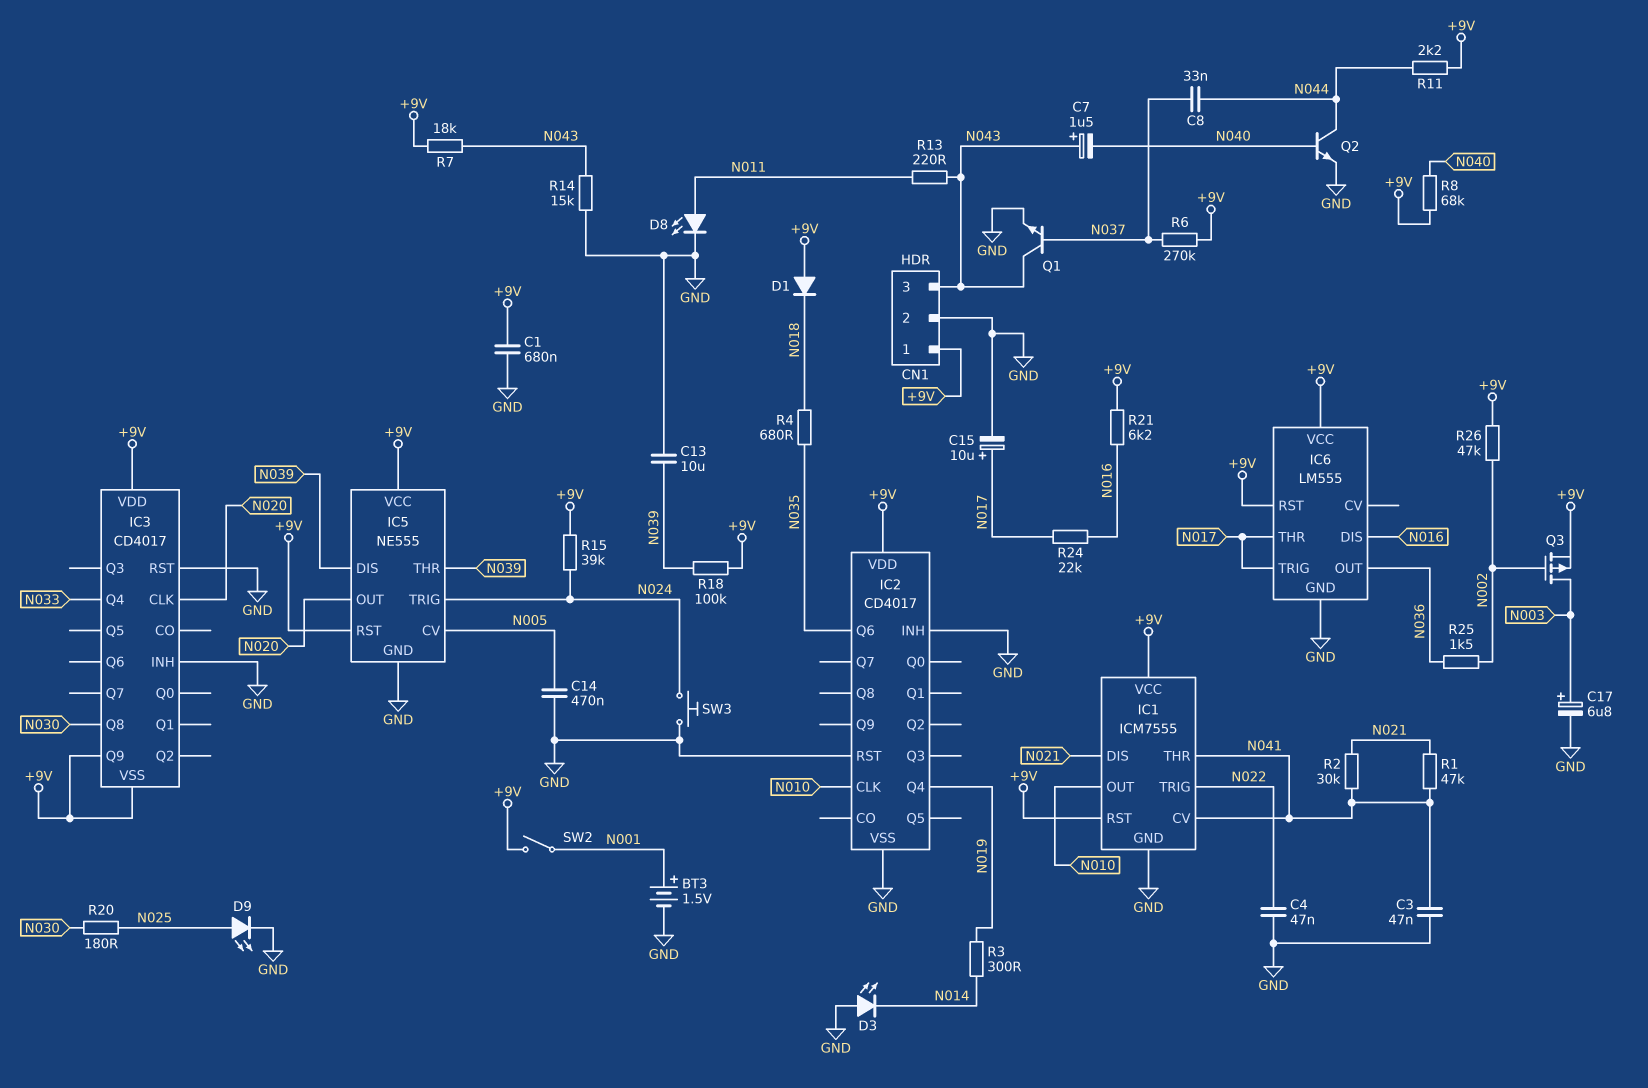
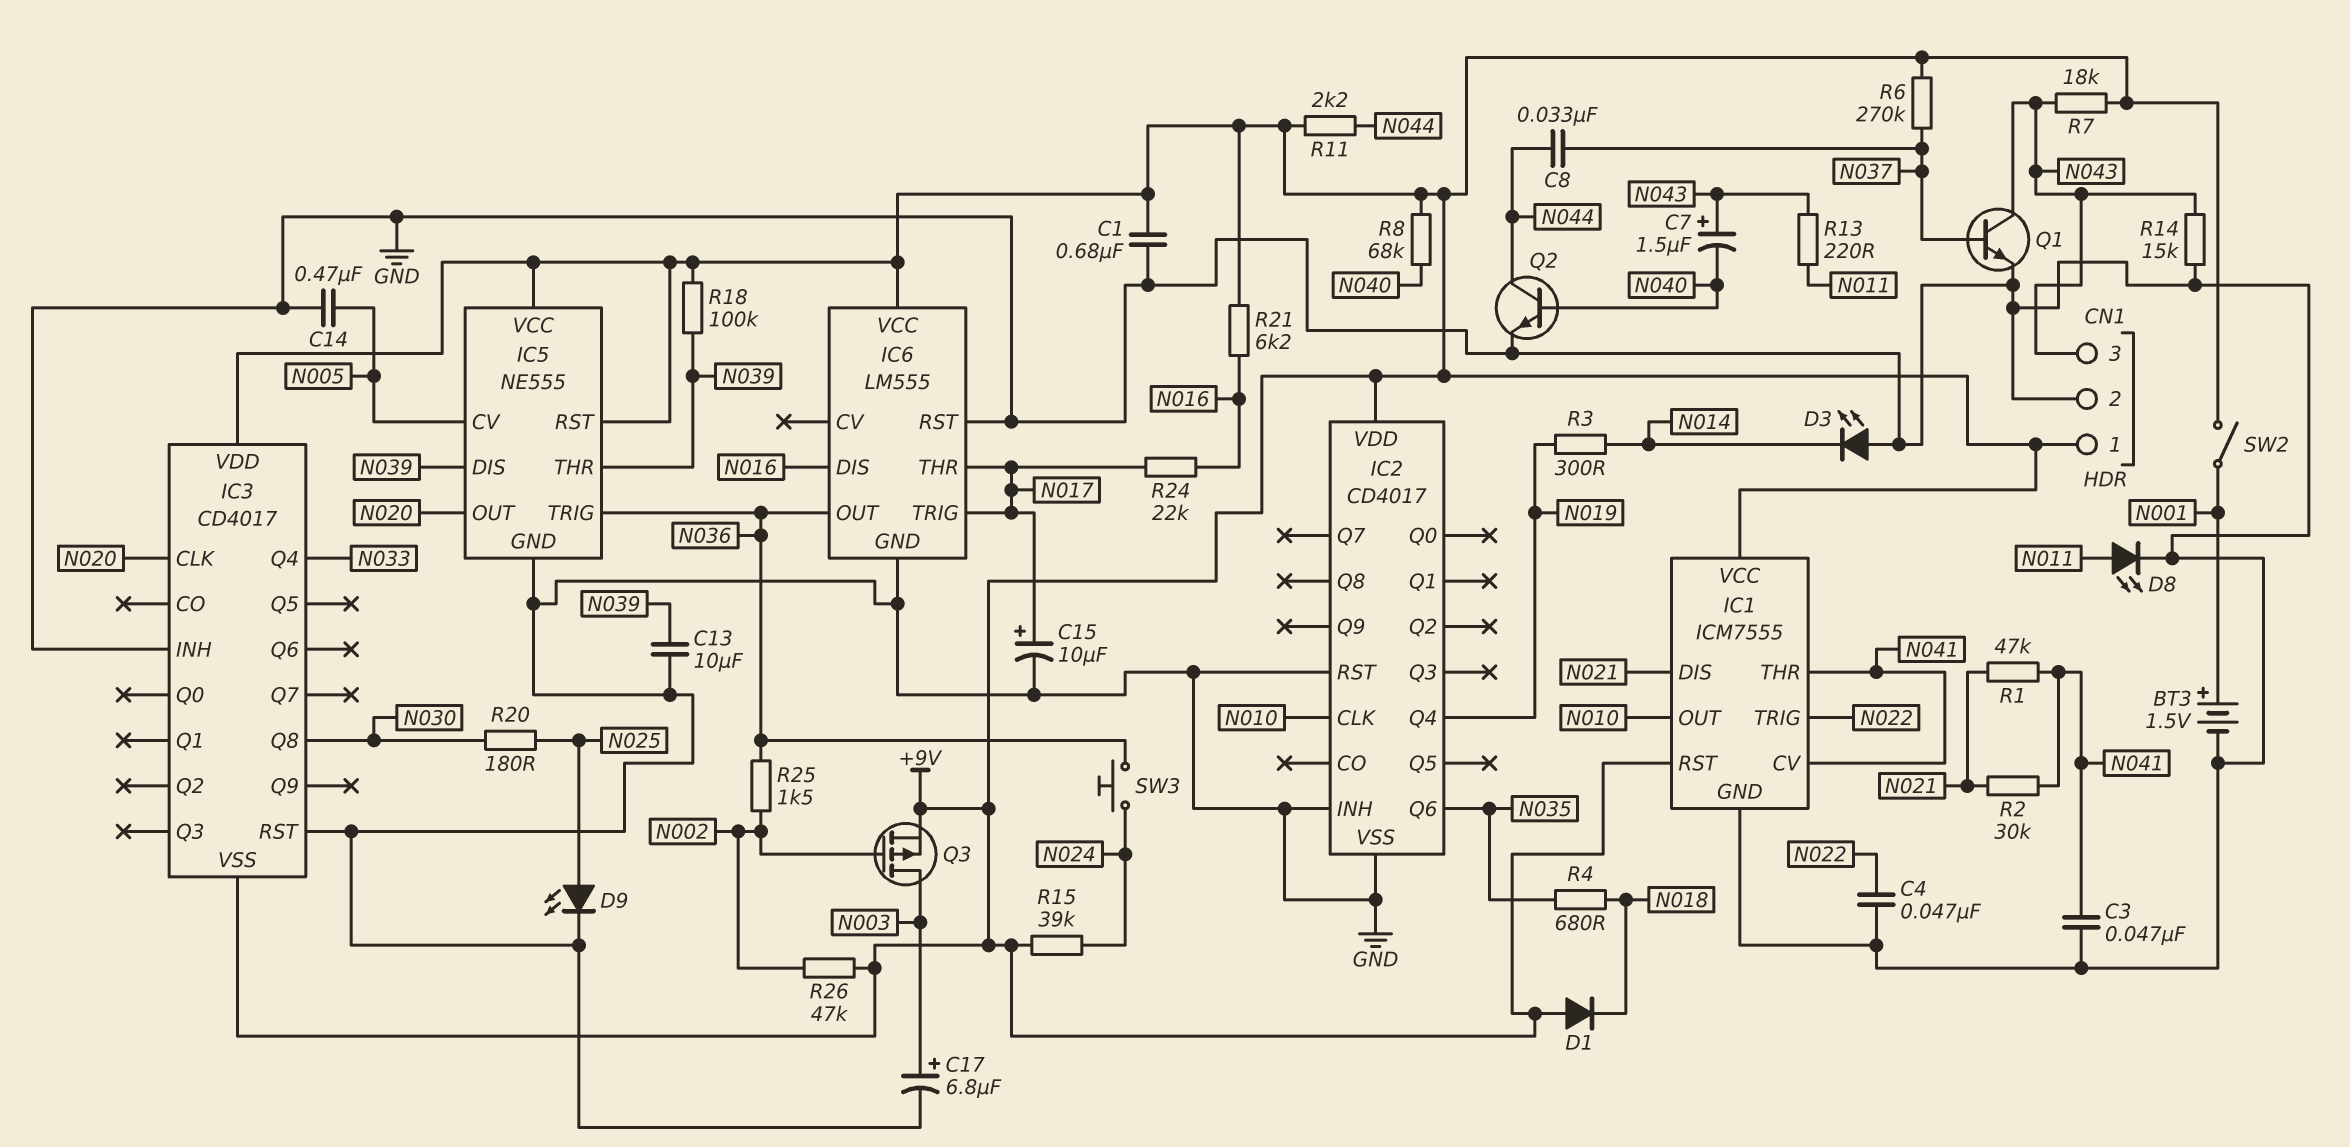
IC3 pin Q9: +9V -> none
IC5 pin TRIG: N024 -> N036
IC6 pin RST: +9V -> GND
SW3: button (GND, N024) -> button (N024, N036)

